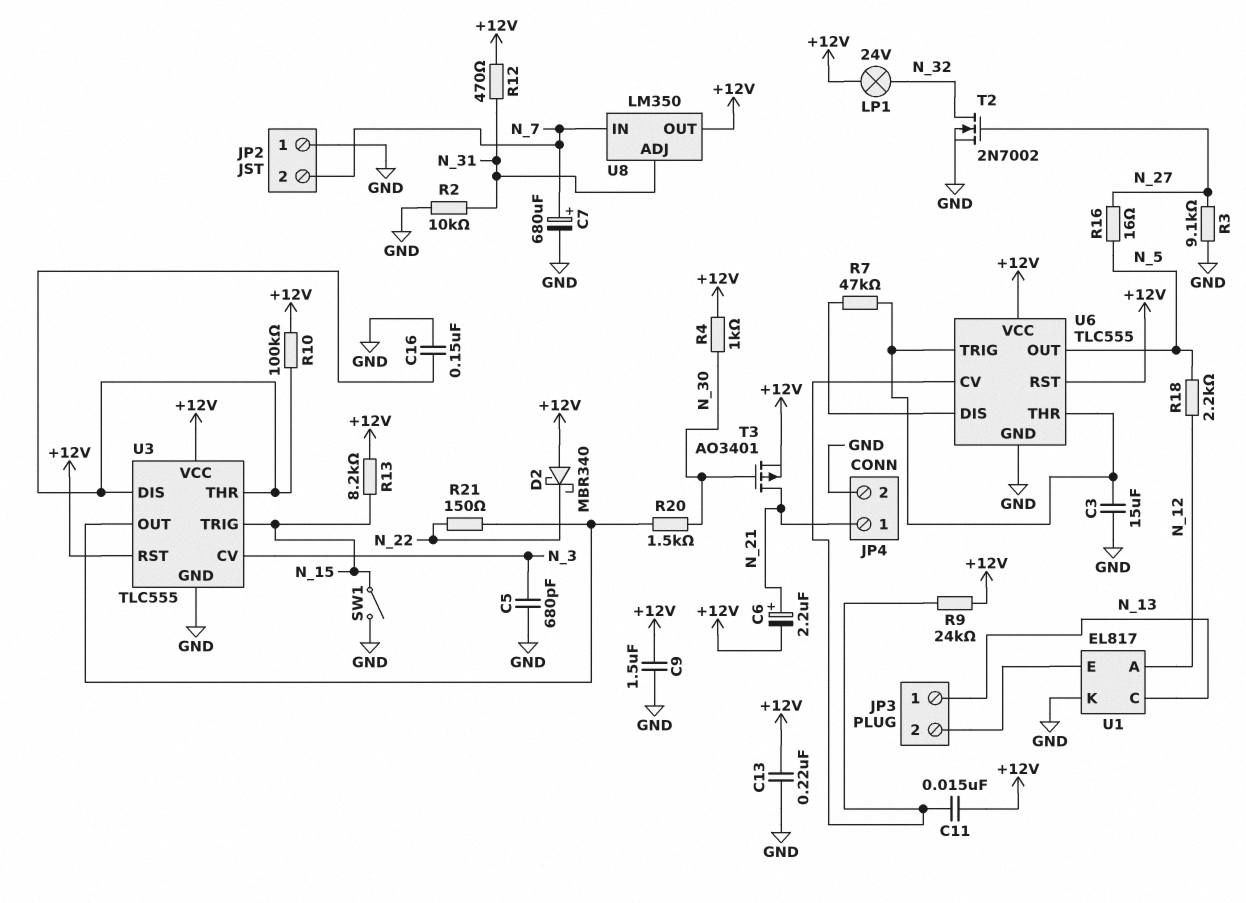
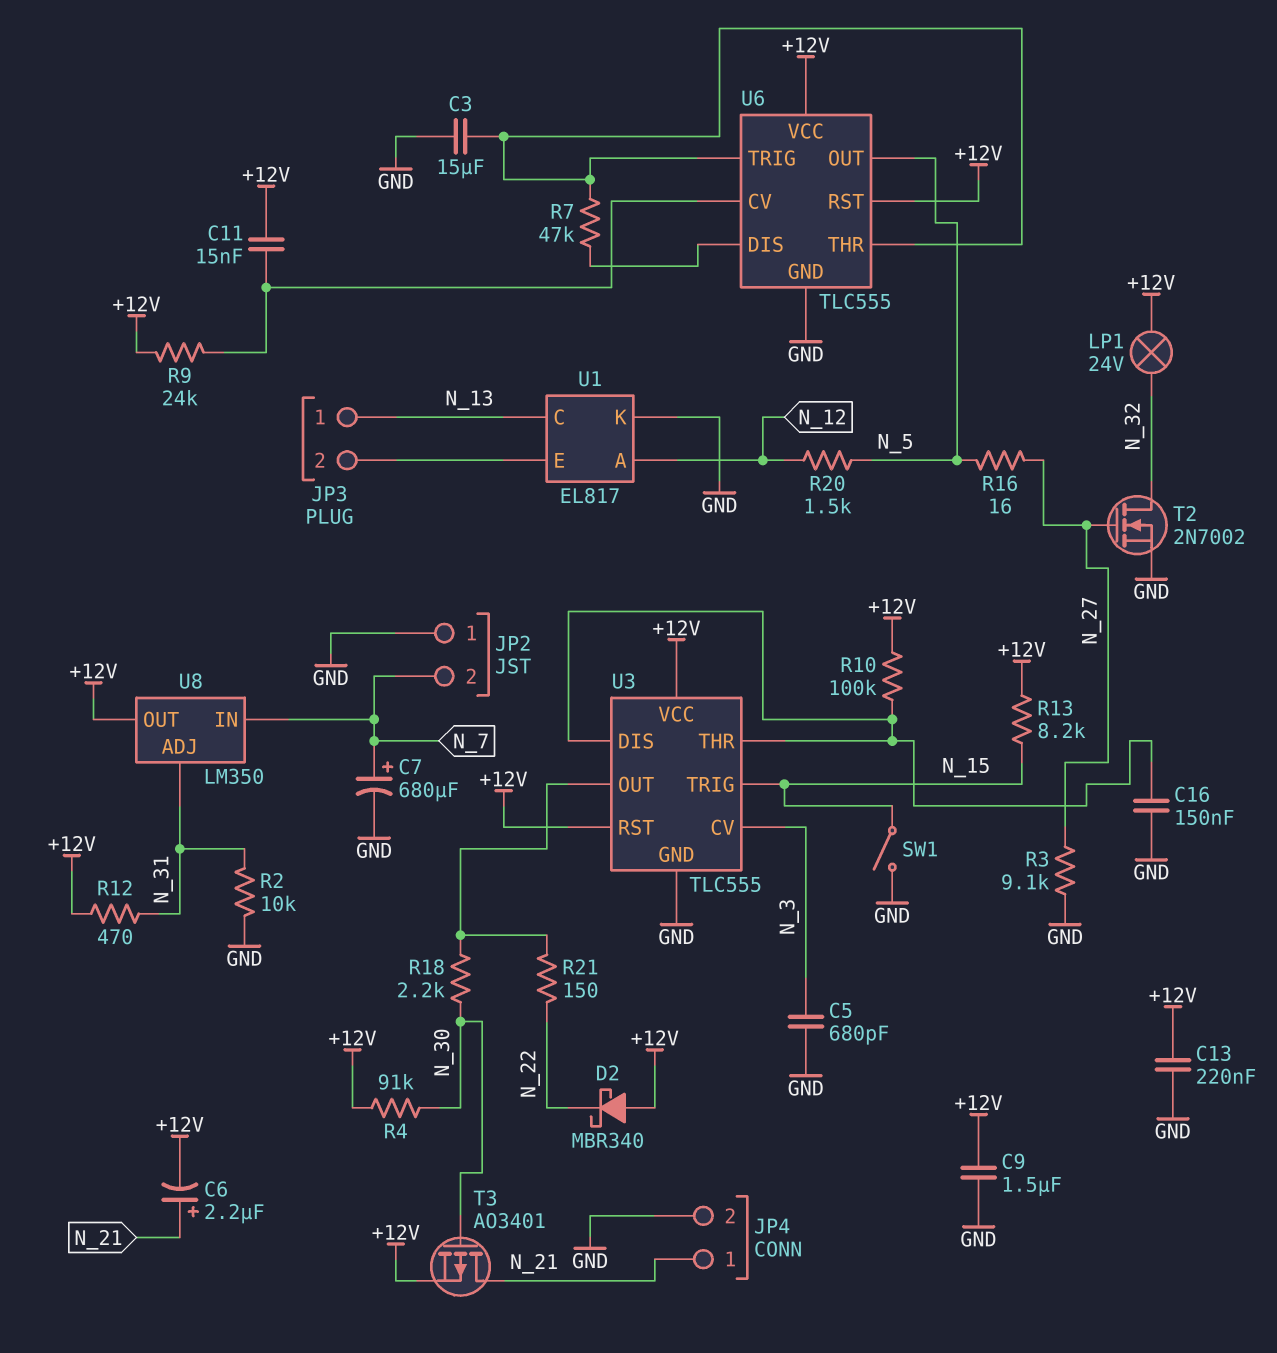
R4: 1k (+12V, N_30) -> 91k (+12V, N_30)
R18: 2.2k (N_5, N_12) -> 2.2k (N_30, U3/OUT)
R20: 1.5k (N_30, U3/OUT) -> 1.5k (N_5, N_12)

